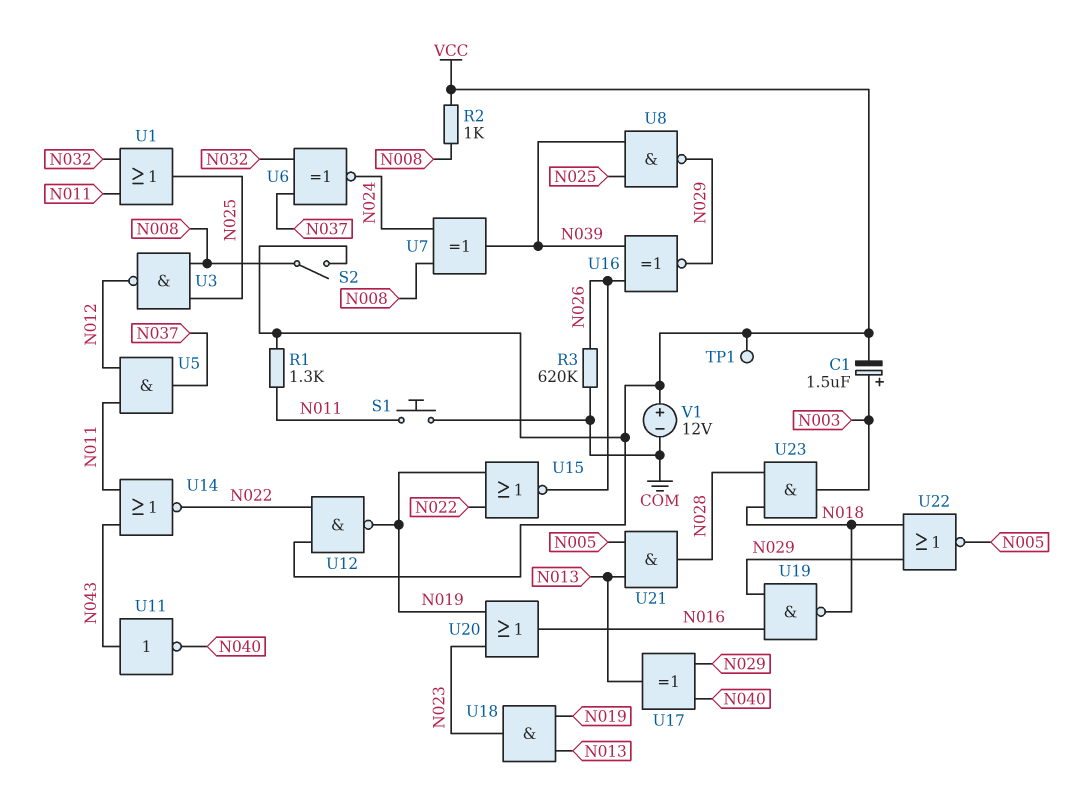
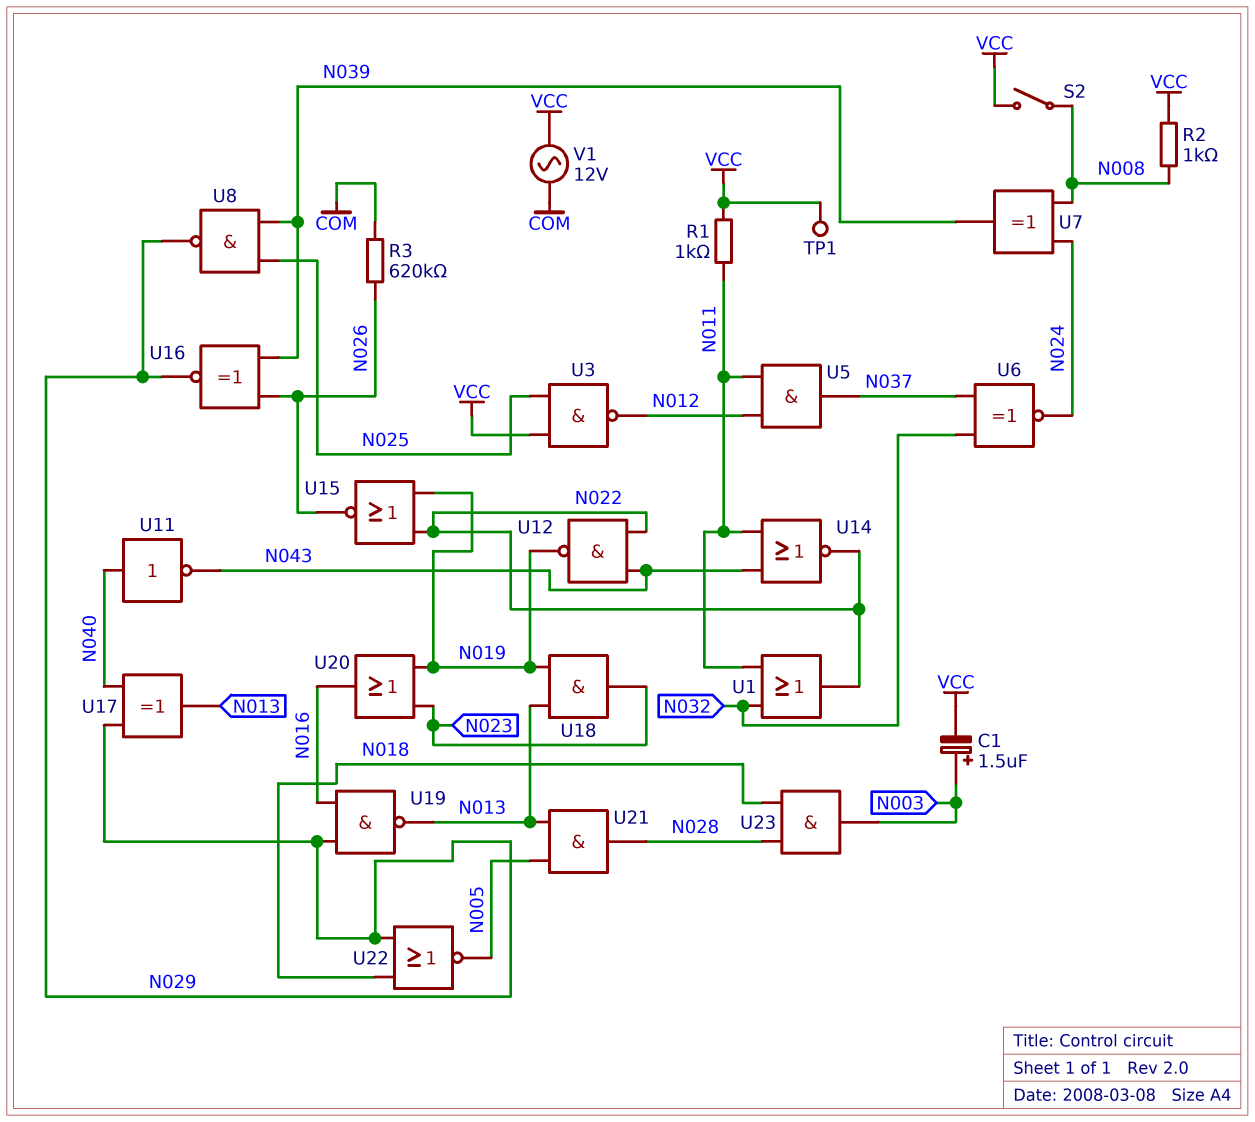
R1: 1.3k (N011, VCC) -> 1k (N011, VCC)
S1: button (COM, N011) -> none
U1: OR (in N011, in N032, out N025) -> OR (in N011, in N032, out N022)
U3: NAND (in N008, in N025, out N012) -> NAND (in N025, in VCC, out N012)
U11: NOT (in N043, out N040) -> NOT (in N040, out N043)
U12: NAND (in N022, in VCC, out N019) -> NAND (in N022, in N043, out N019)
U19: NAND (in N016, in N029, out N018) -> NAND (in N016, in N029, out N013)
V1: 12V (plus VCC, minus COM) -> AC 12V (COM, VCC)

